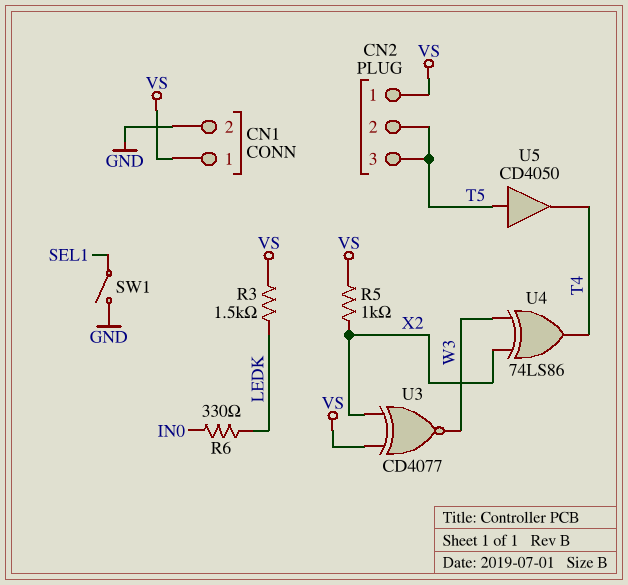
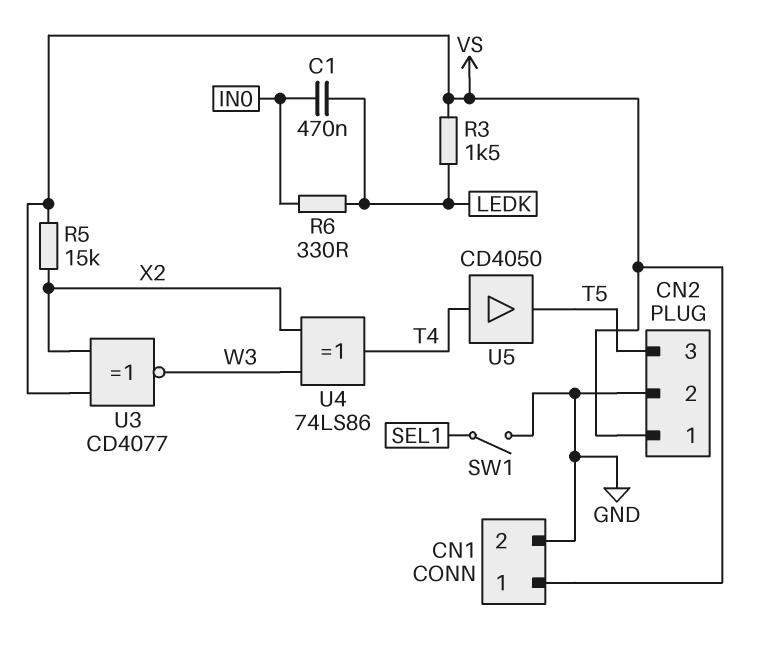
C1: none -> 470nF (IN0, LEDK)
CN2 pin 2: T5 -> GND
R5: 1k (VS, X2) -> 15k (VS, X2)
U5: buffer CD4050 (in T5, out T4) -> buffer CD4050 (in T4, out T5)

